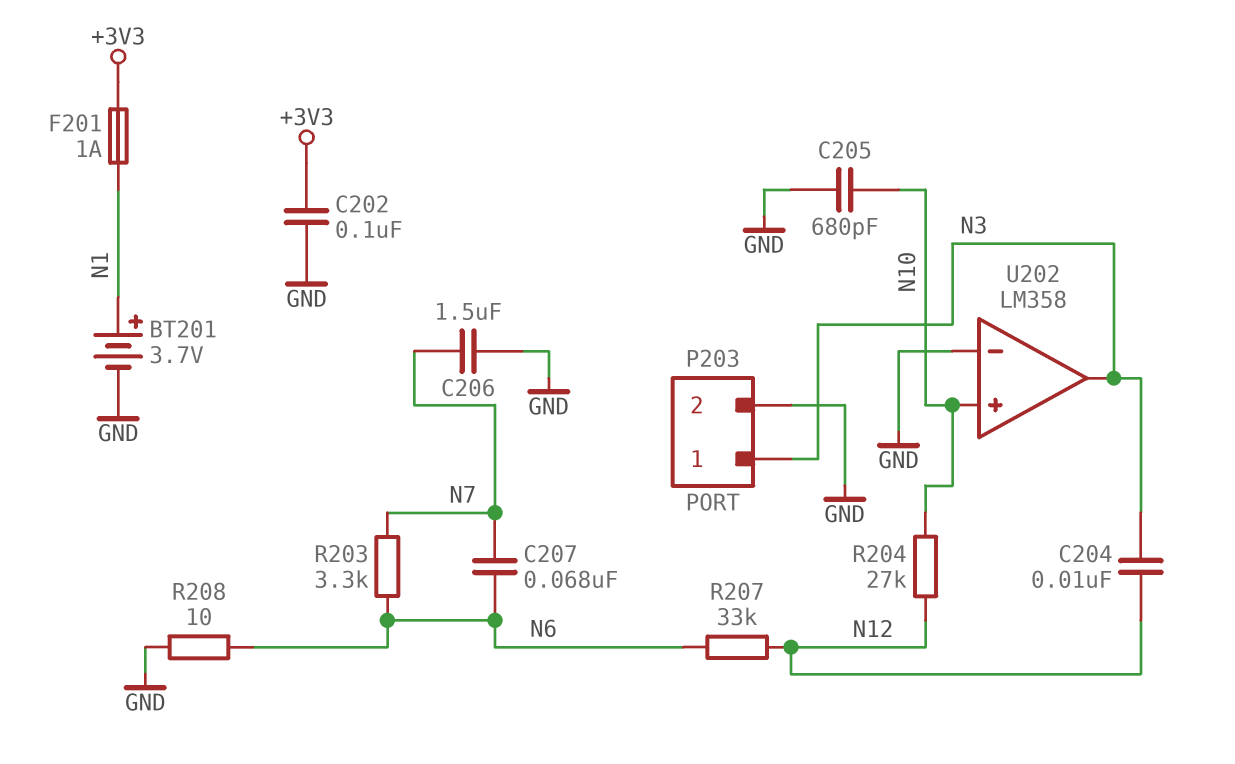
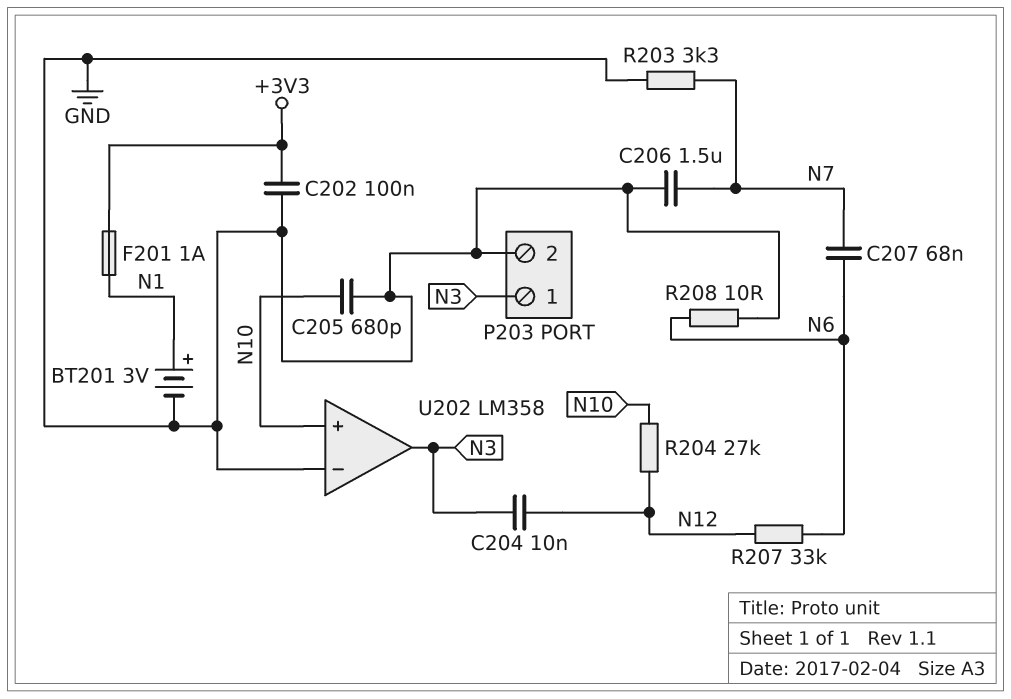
BT201: 3.7V (plus N1, minus GND) -> 3V (plus N1, minus GND)
R203: 3.3k (N6, N7) -> 3.3k (GND, N7)

